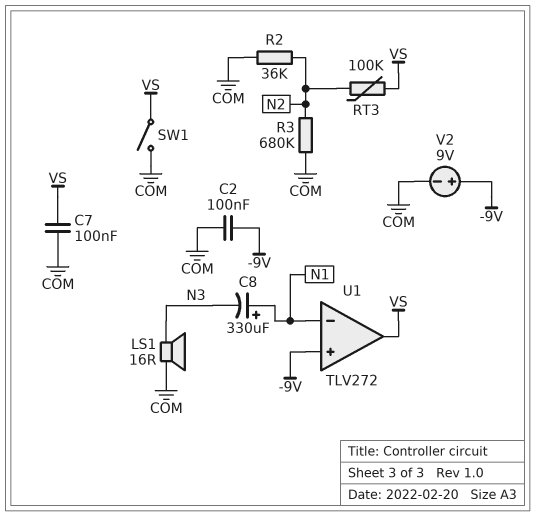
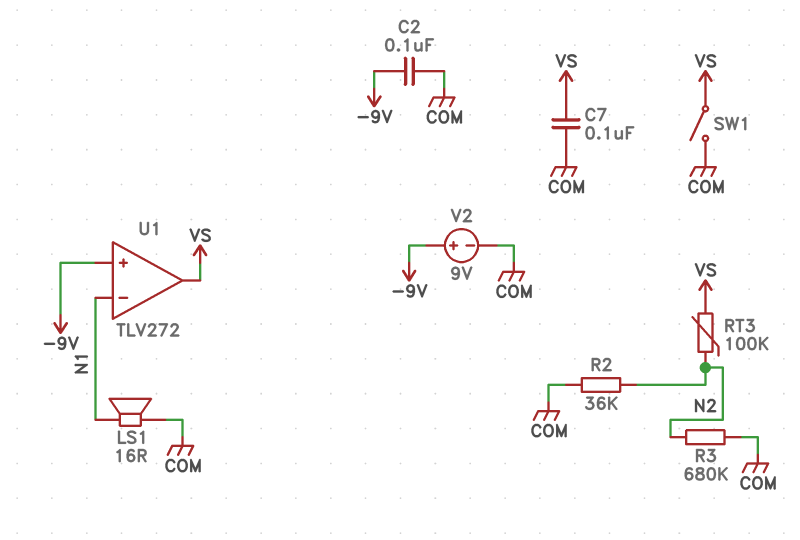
C8: 330uF (plus N1, minus N3) -> none
LS1: speaker 16R (COM, N3) -> speaker 16R (COM, N1)

